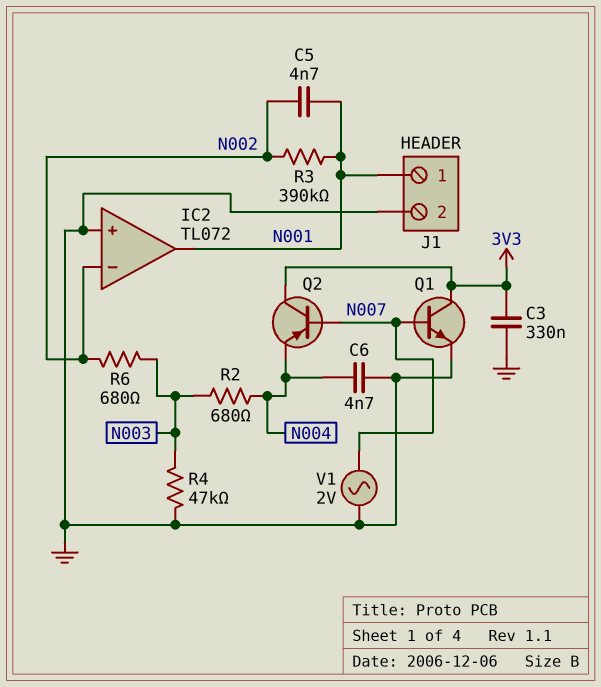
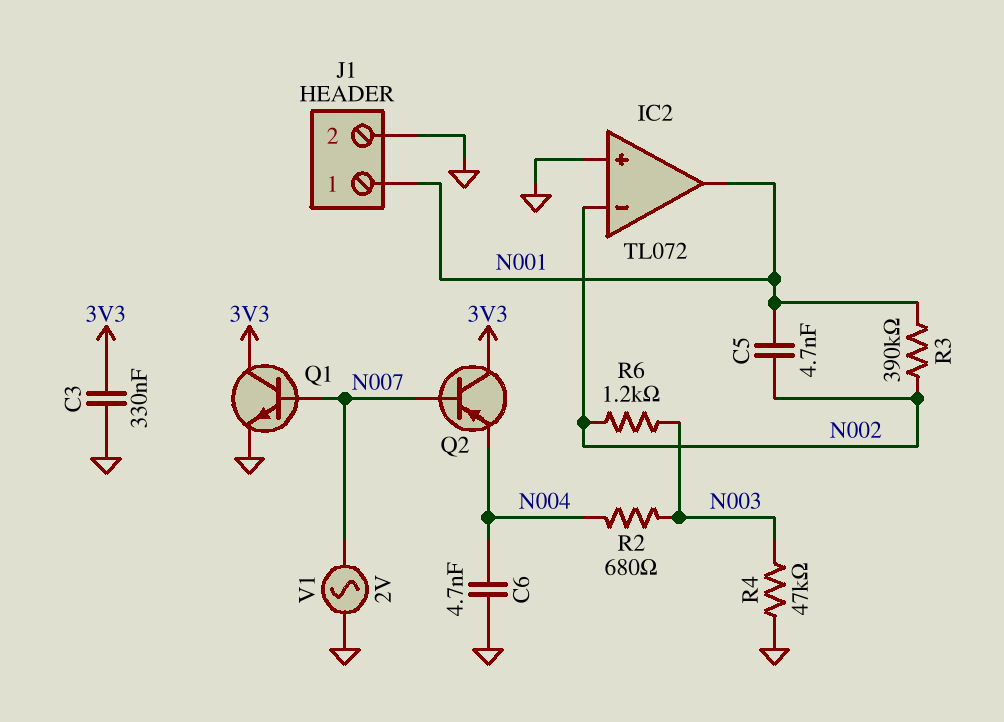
R6: 680 (N002, N003) -> 1.2k (N002, N003)

